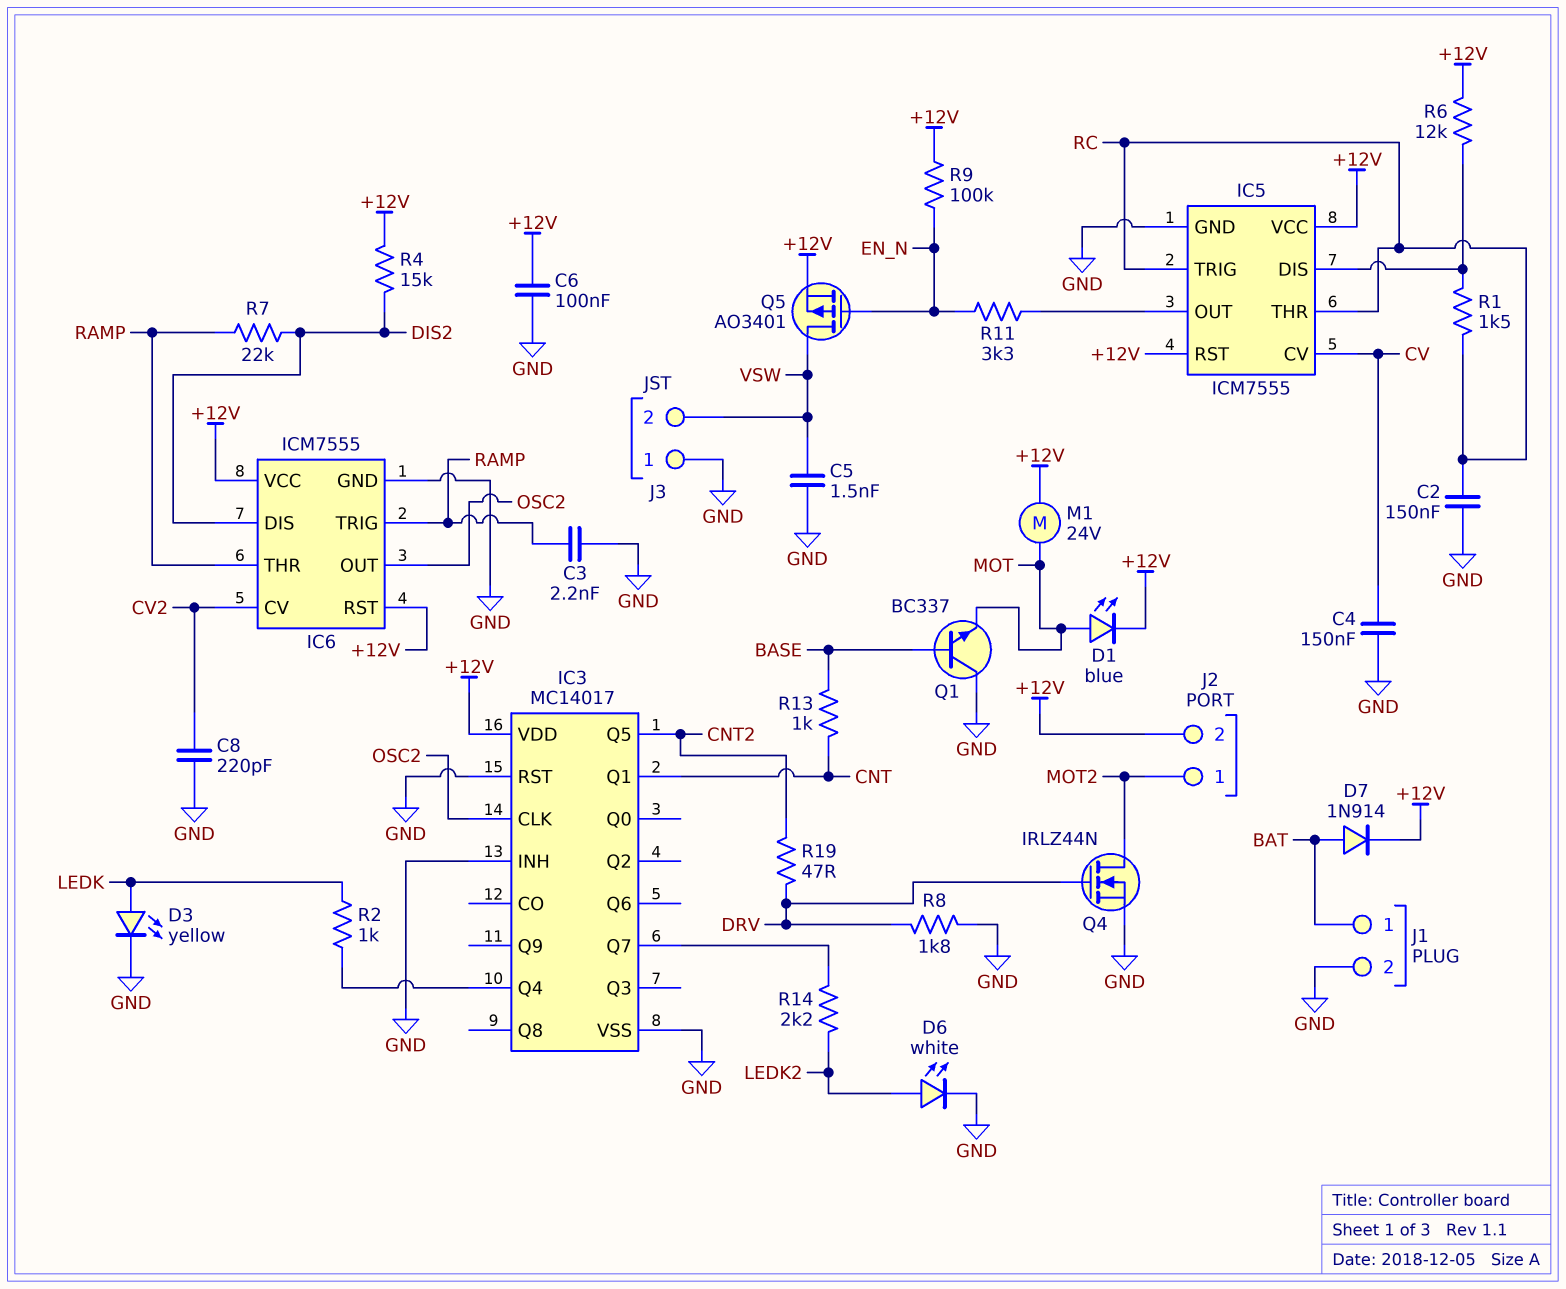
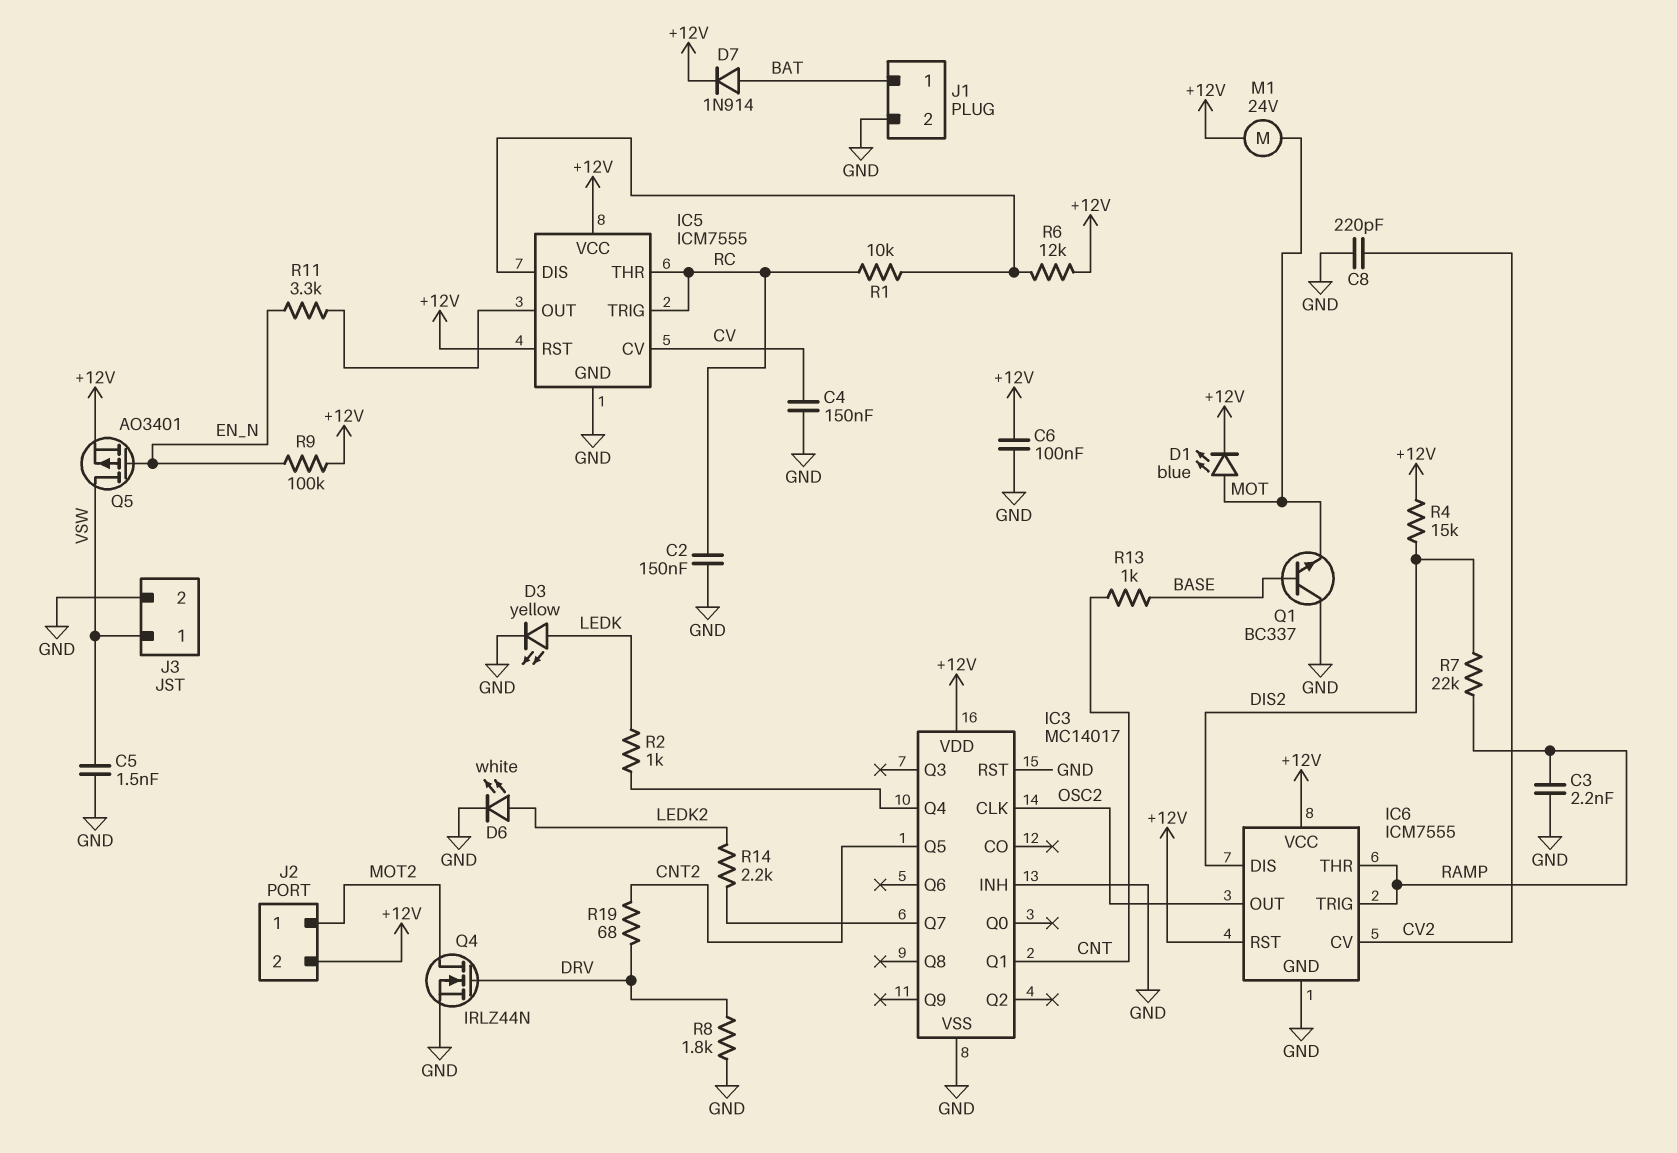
J3 pin 1: GND -> VSW
J3 pin 2: VSW -> GND
R1: 1.5k (IC5/DIS, RC) -> 10k (IC5/DIS, RC)
R19: 47 (CNT2, DRV) -> 68 (CNT2, DRV)

